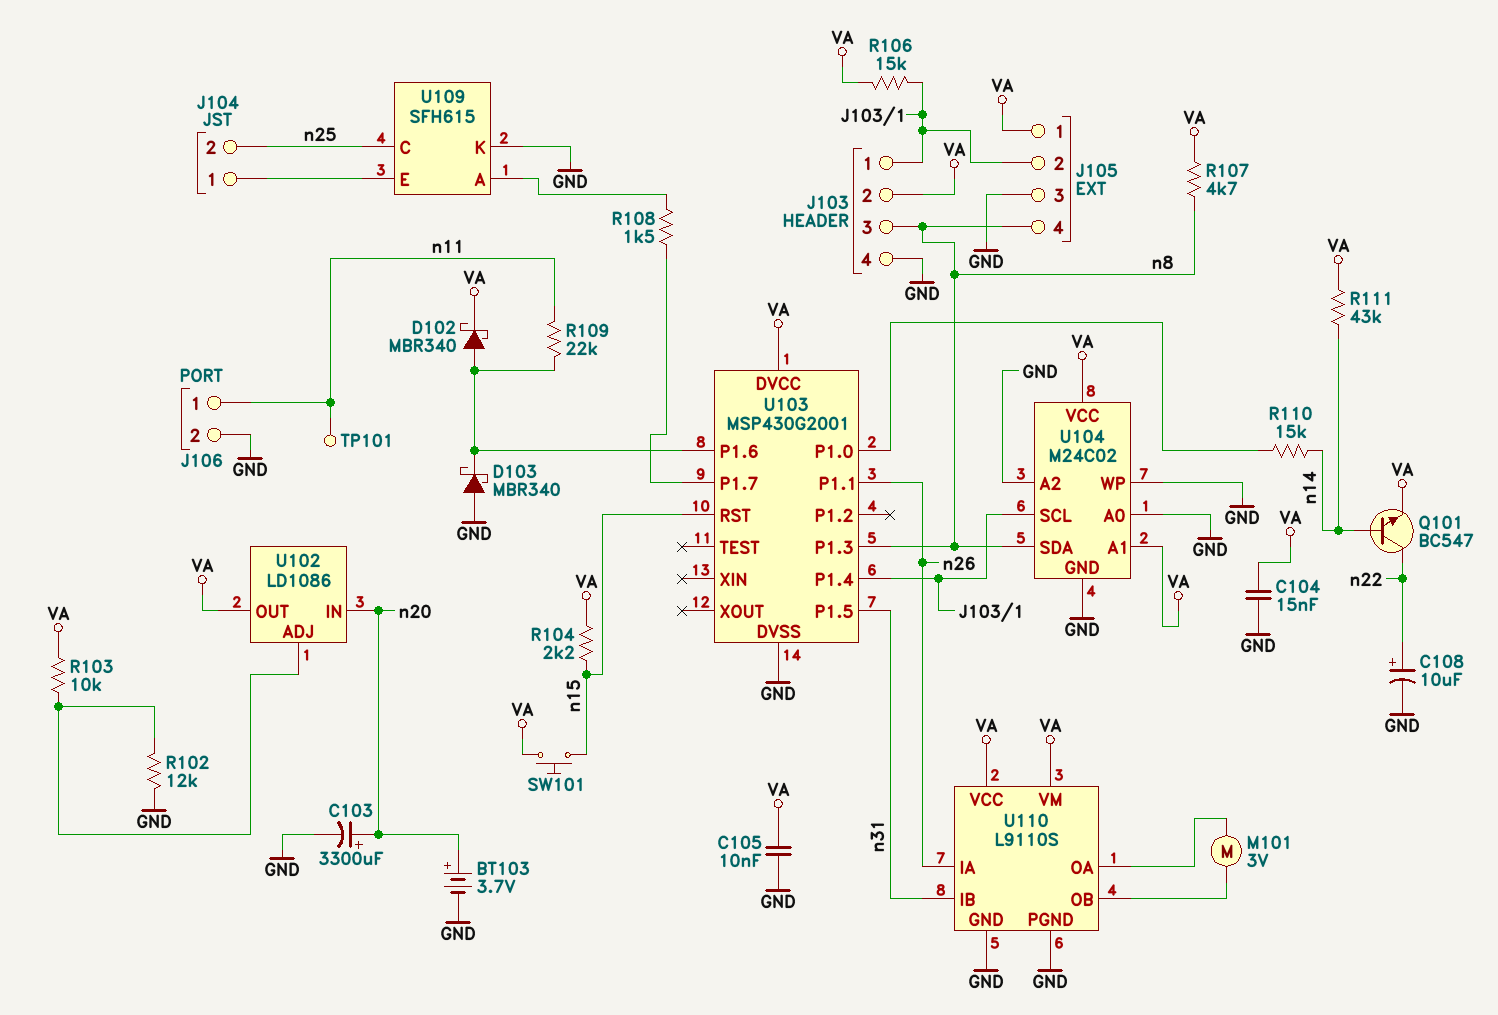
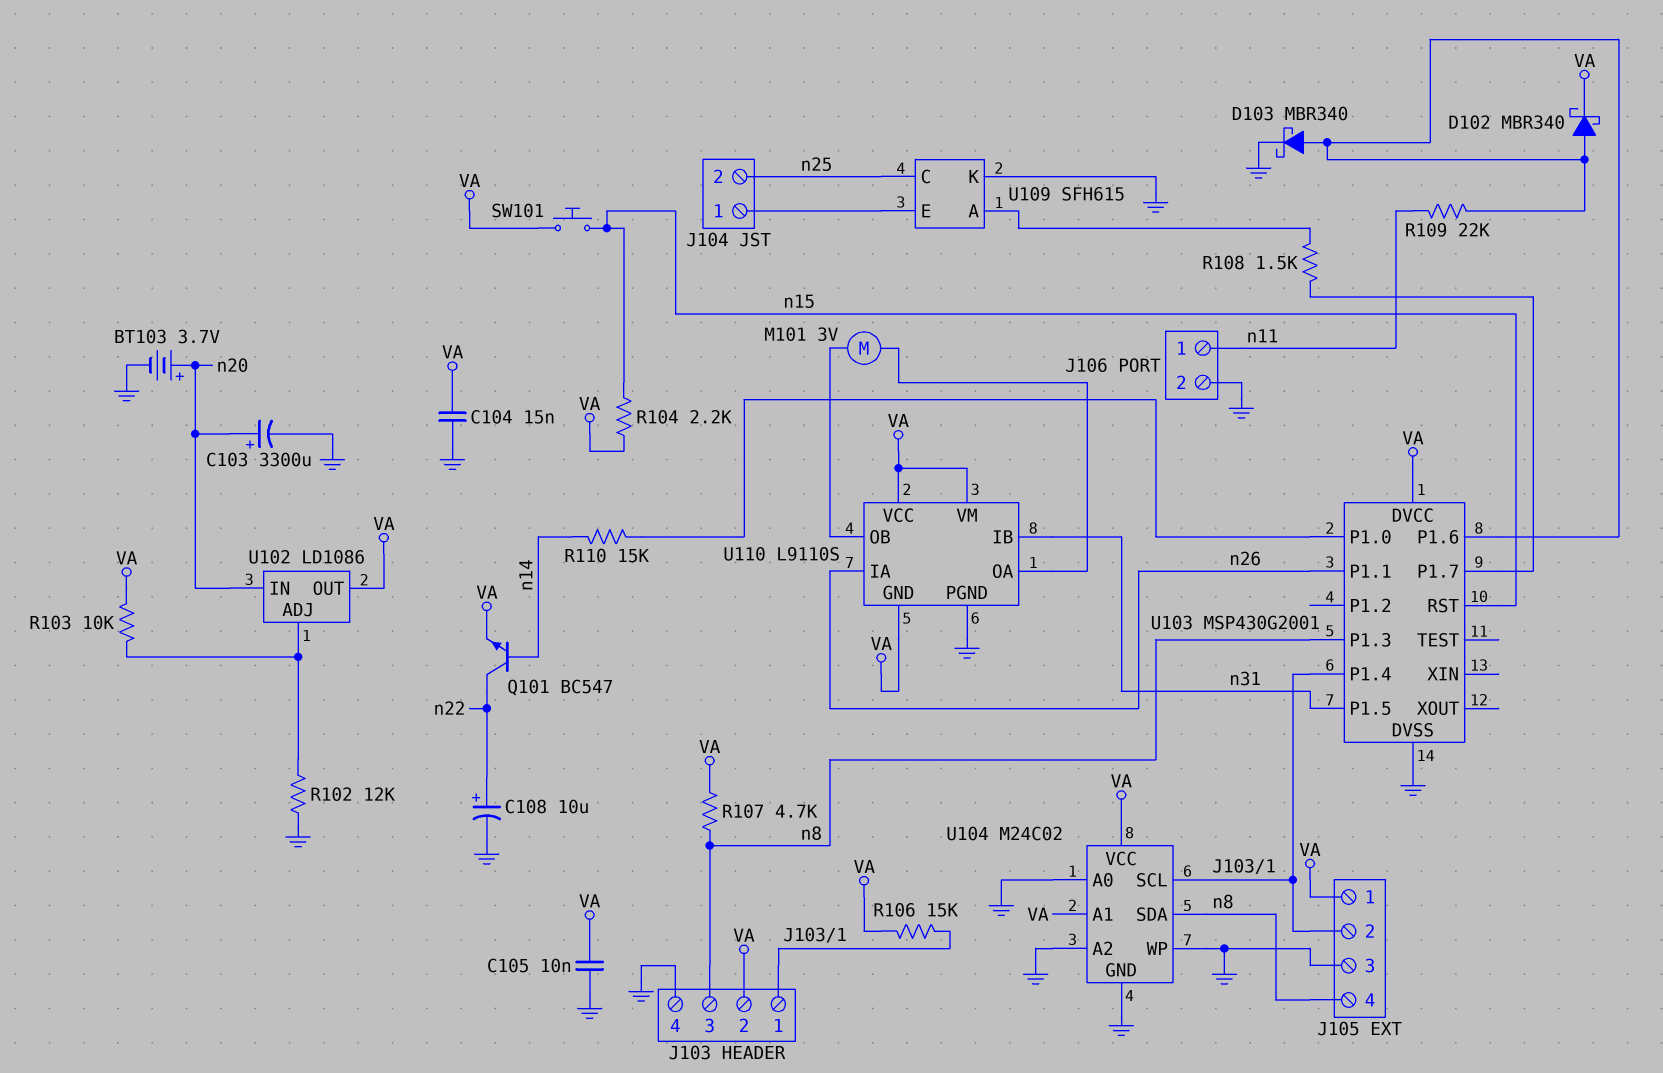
D103: schottky MBR340 (A GND, K U103/P1.6) -> schottky MBR340 (A U103/P1.6, K GND)
R111: 43k (VA, n14) -> none
TP101: test point (n11) -> none
U110 pin GND: GND -> VA

